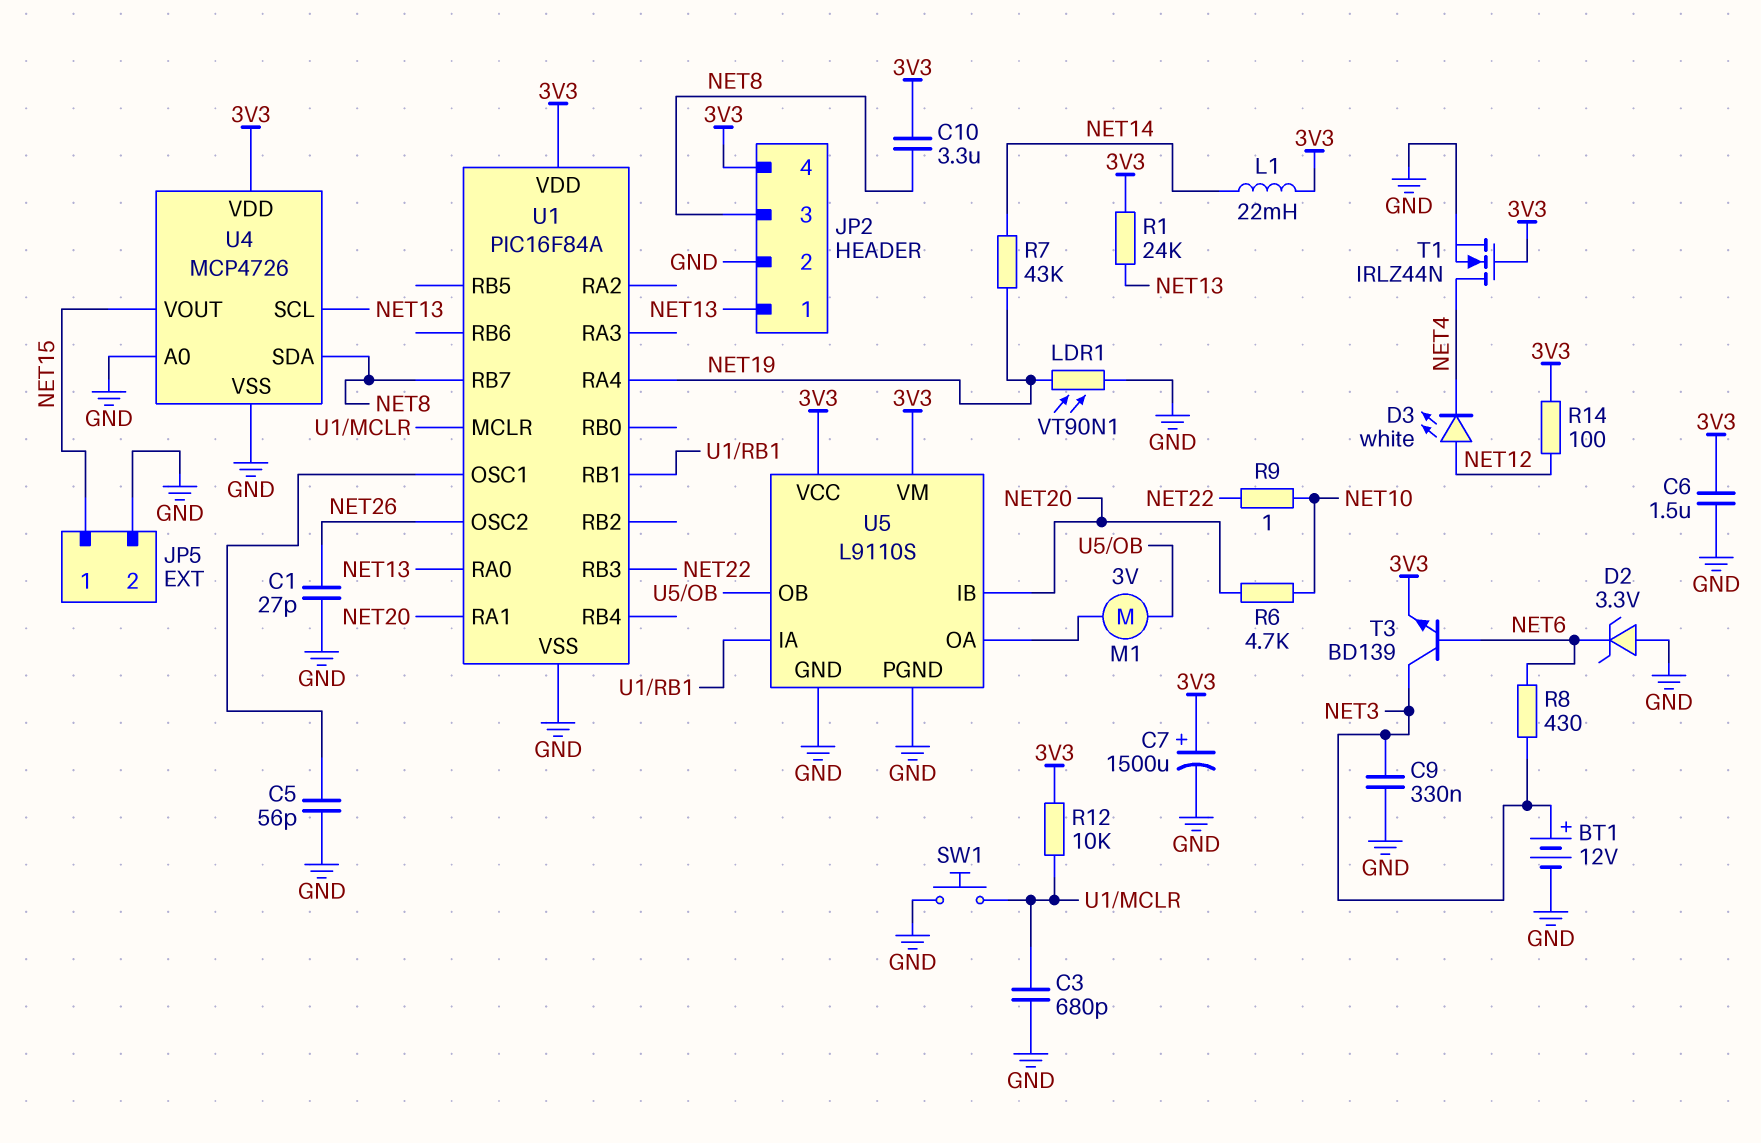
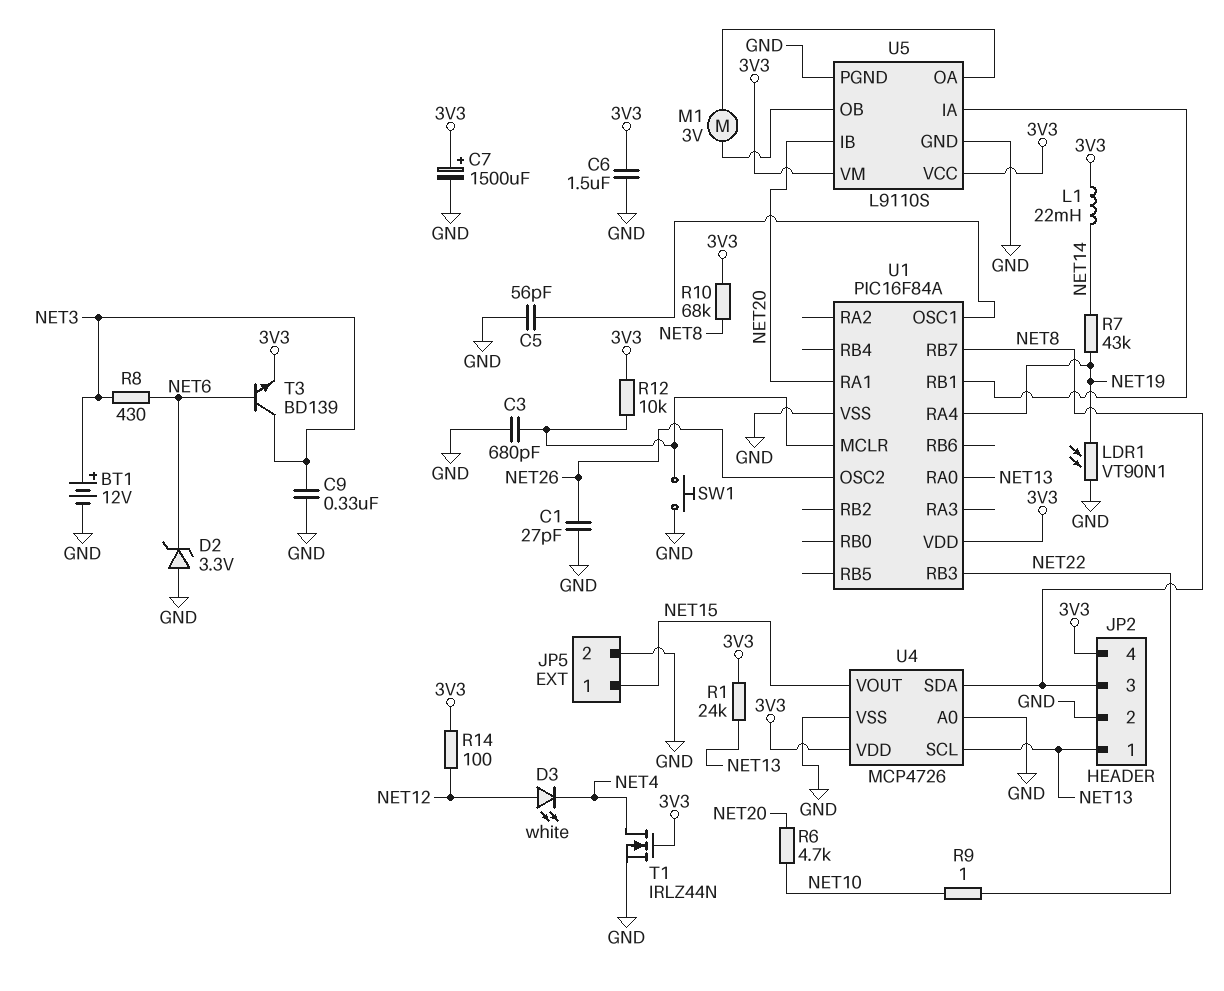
C10: 3.3uF (3V3, NET8) -> none
R10: none -> 68k (3V3, NET8)

